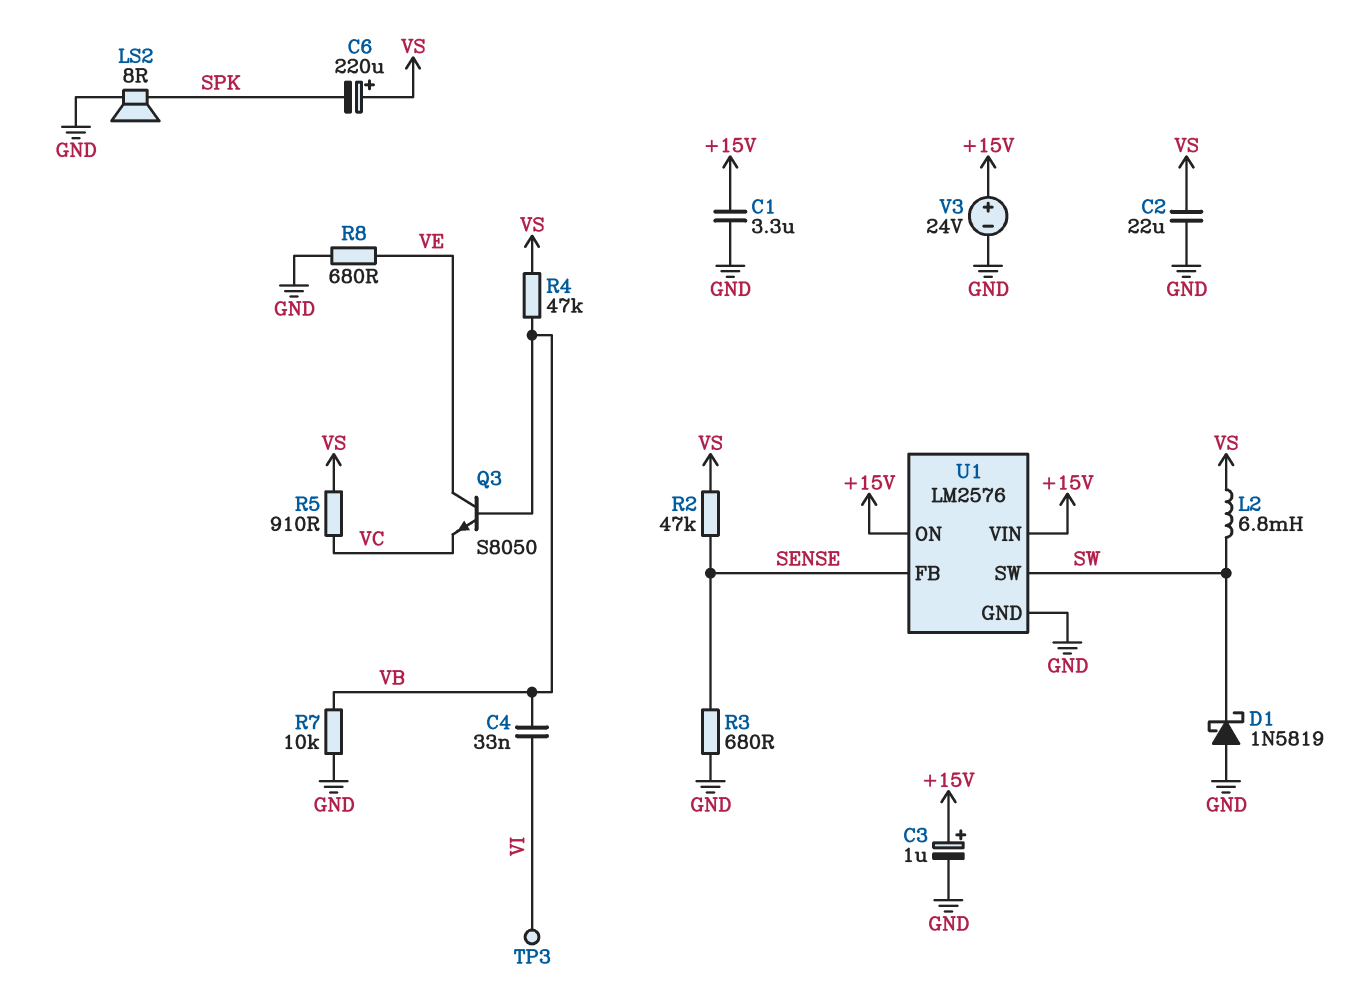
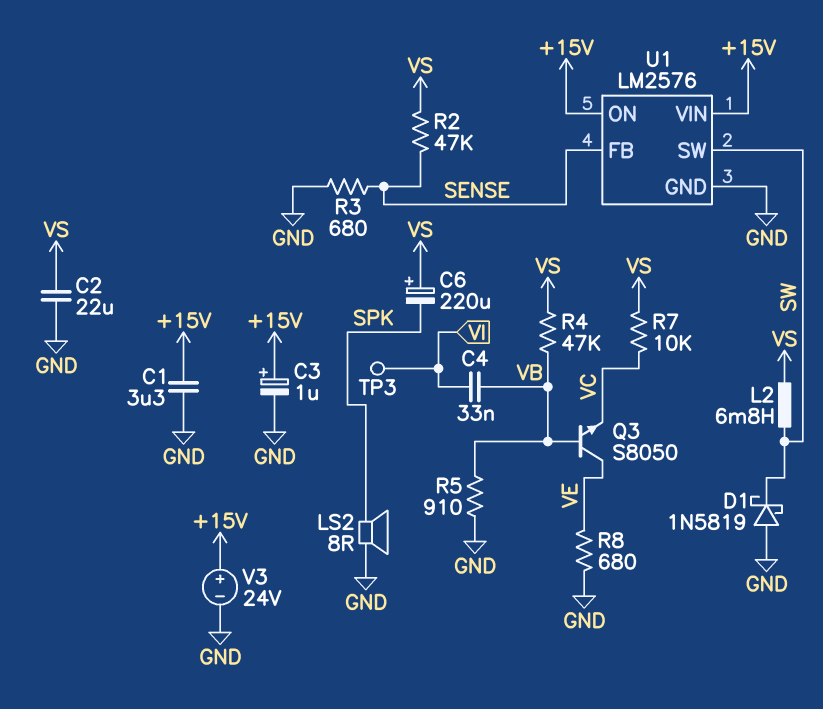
R5: 910 (VC, VS) -> 910 (GND, VB)
R7: 10k (GND, VB) -> 10k (VC, VS)

